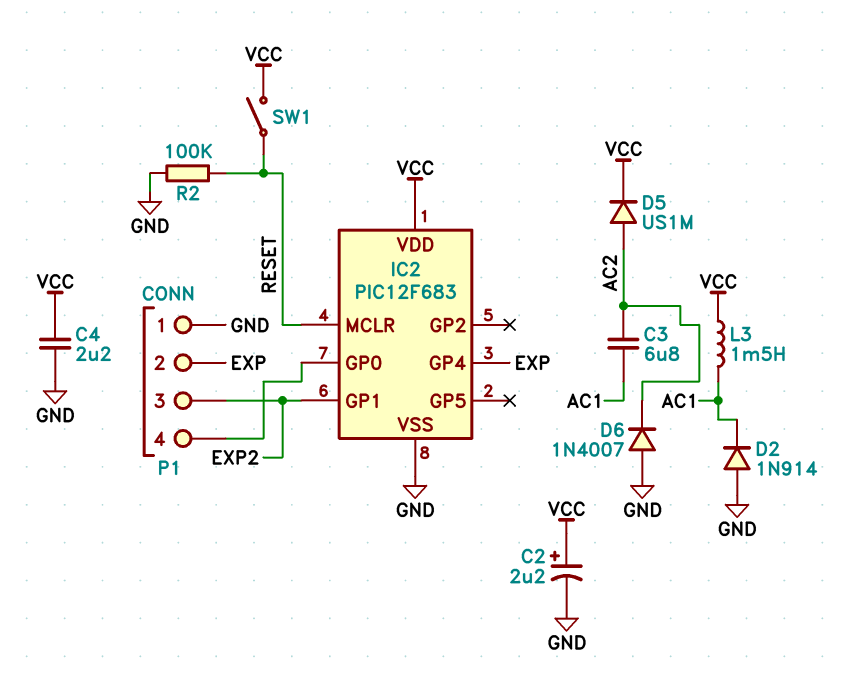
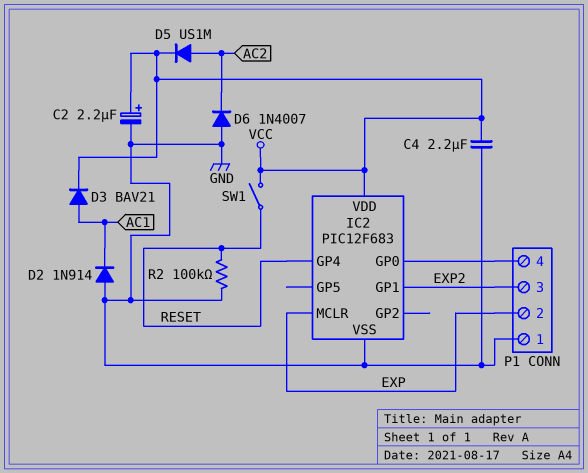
C3: 6.8uF (AC1, AC2) -> none
D3: none -> diode BAV21 (A AC1, K VCC)
IC2 pin GP4: EXP -> RESET
IC2 pin MCLR: RESET -> EXP
L3: 1.5mH (AC1, VCC) -> none

